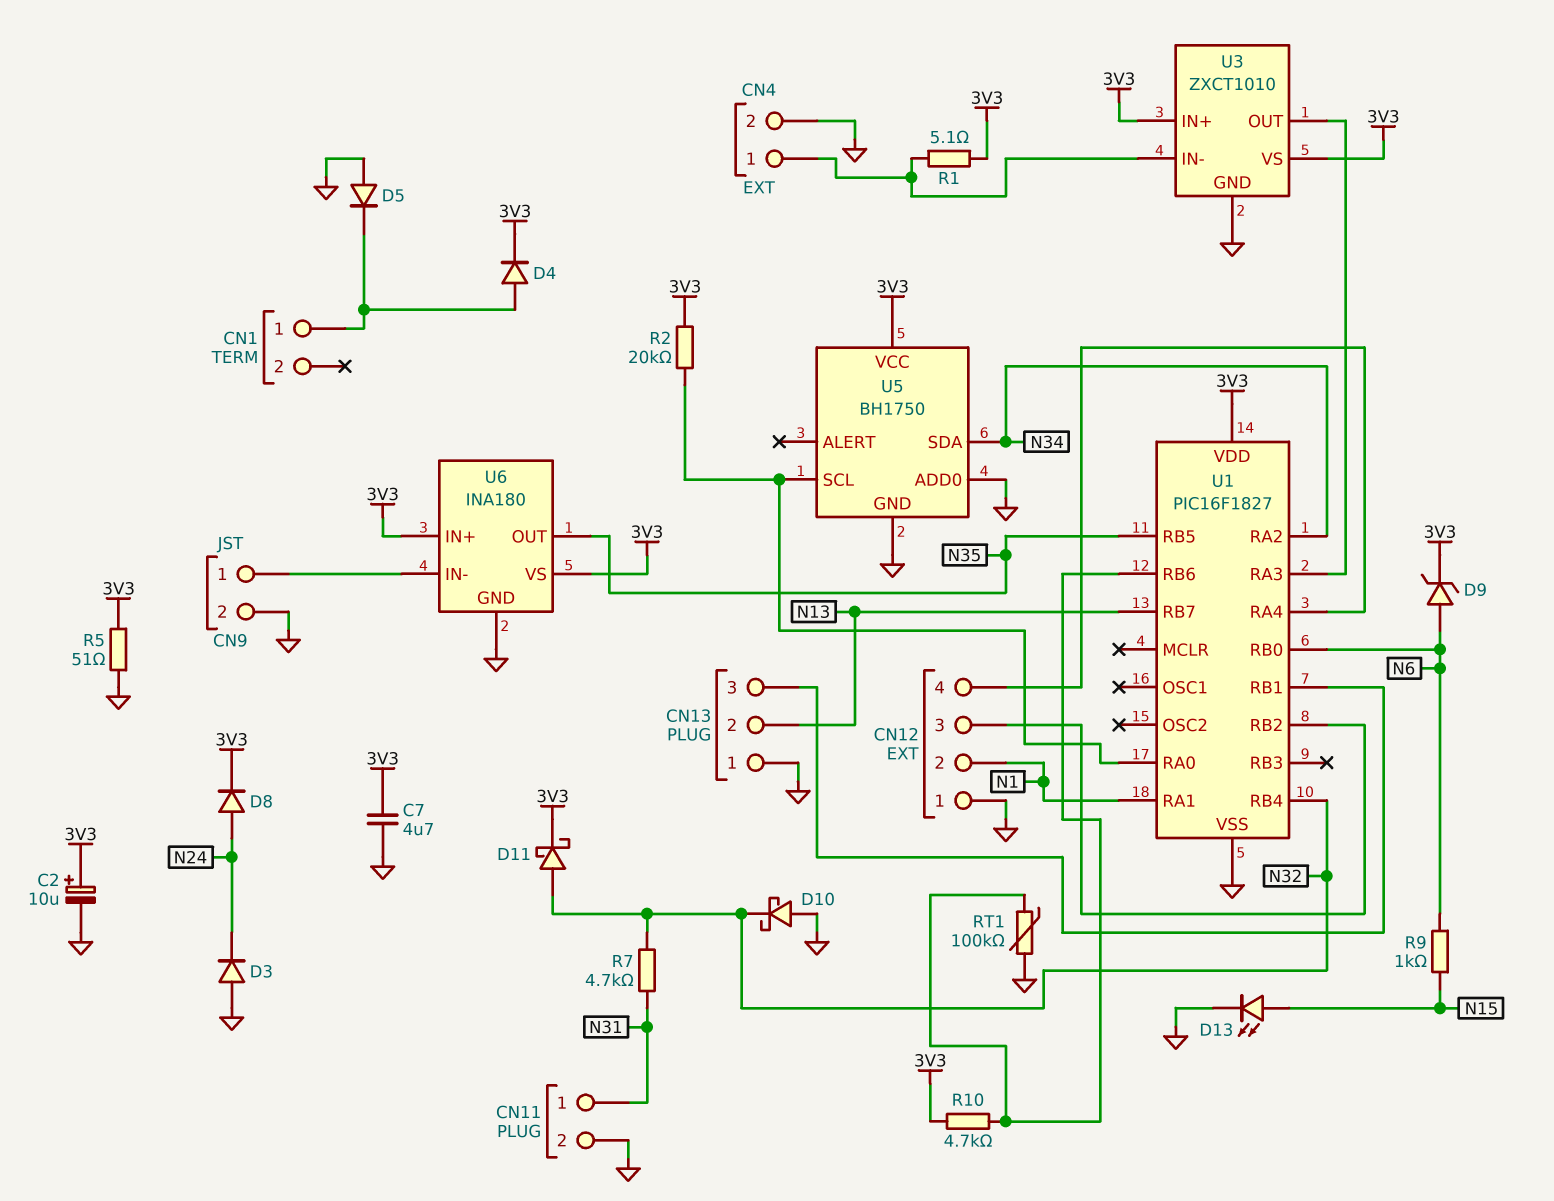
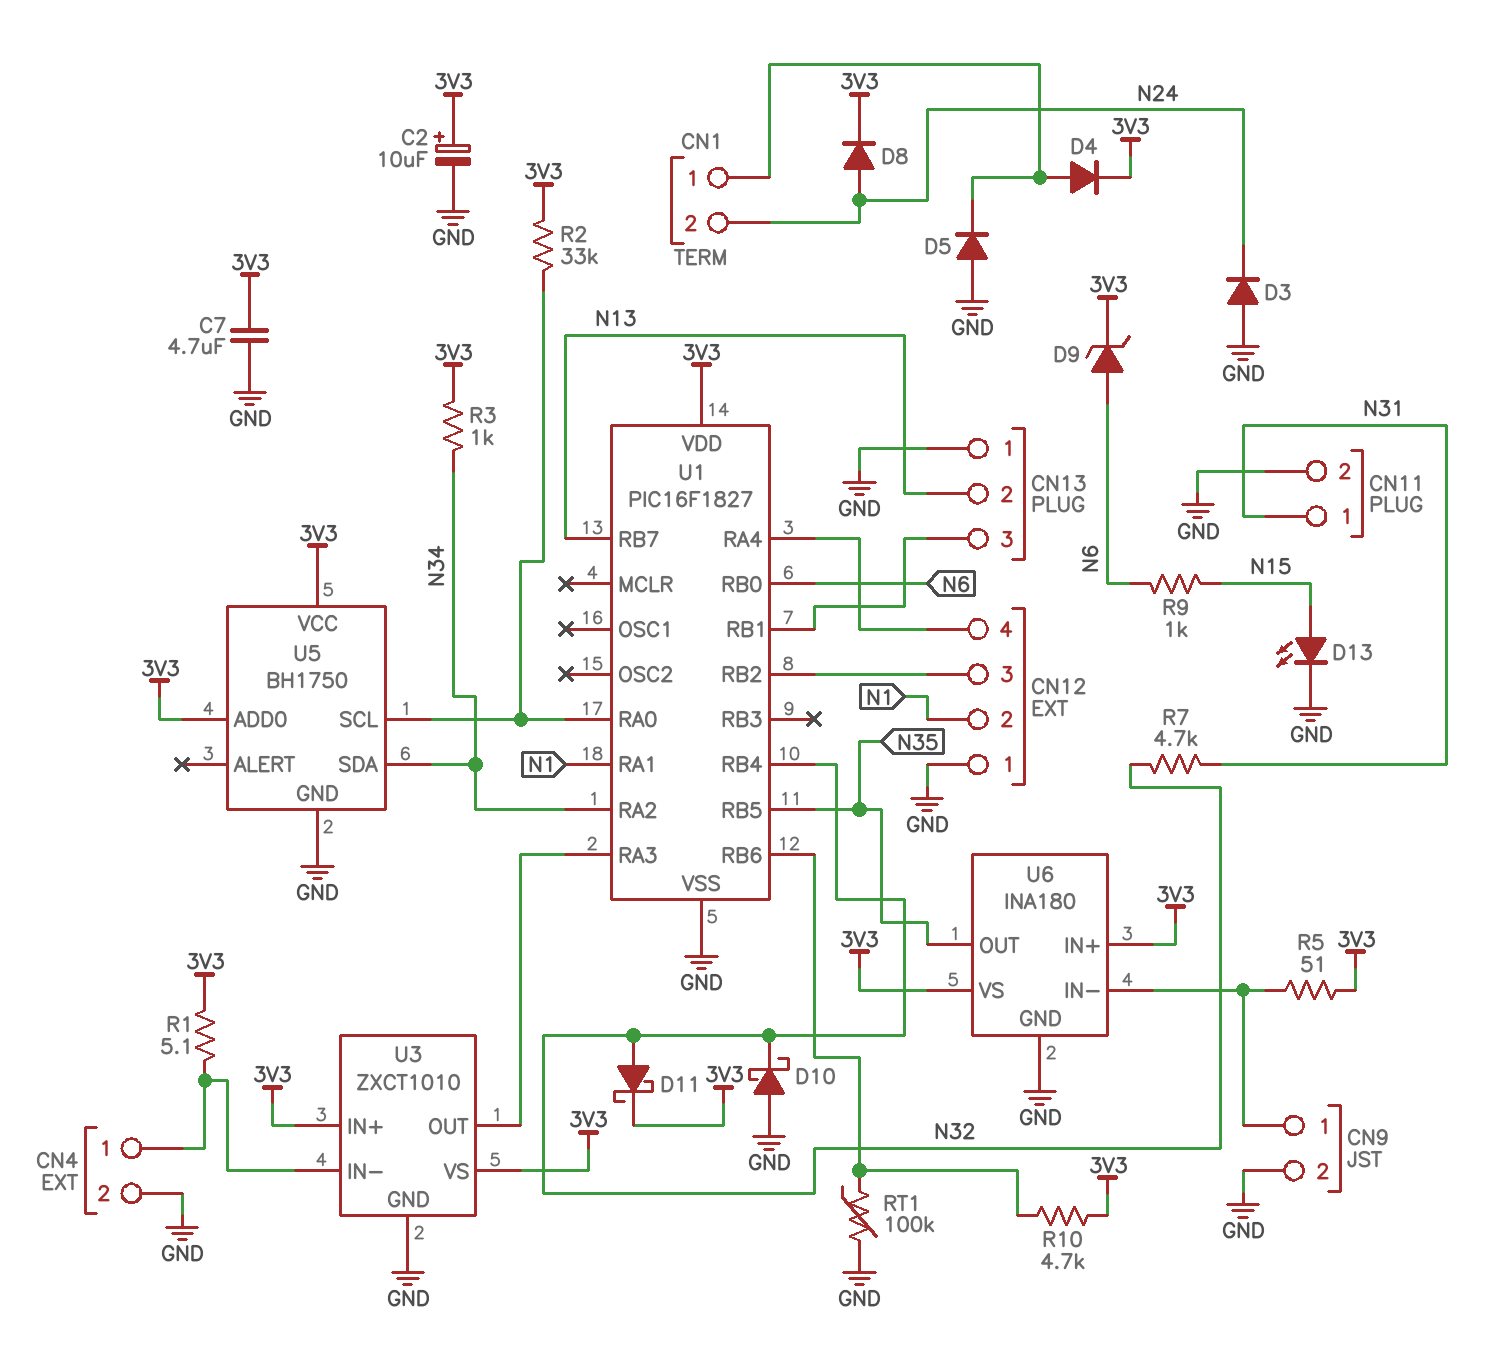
CN1 pin 2: none -> N24
R2: 20k (3V3, U1/RA0) -> 33k (3V3, U1/RA0)
R3: none -> 1k (3V3, N34)
R5: 51 (3V3, GND) -> 51 (3V3, CN9/1)
U5 pin ADD0: GND -> 3V3

